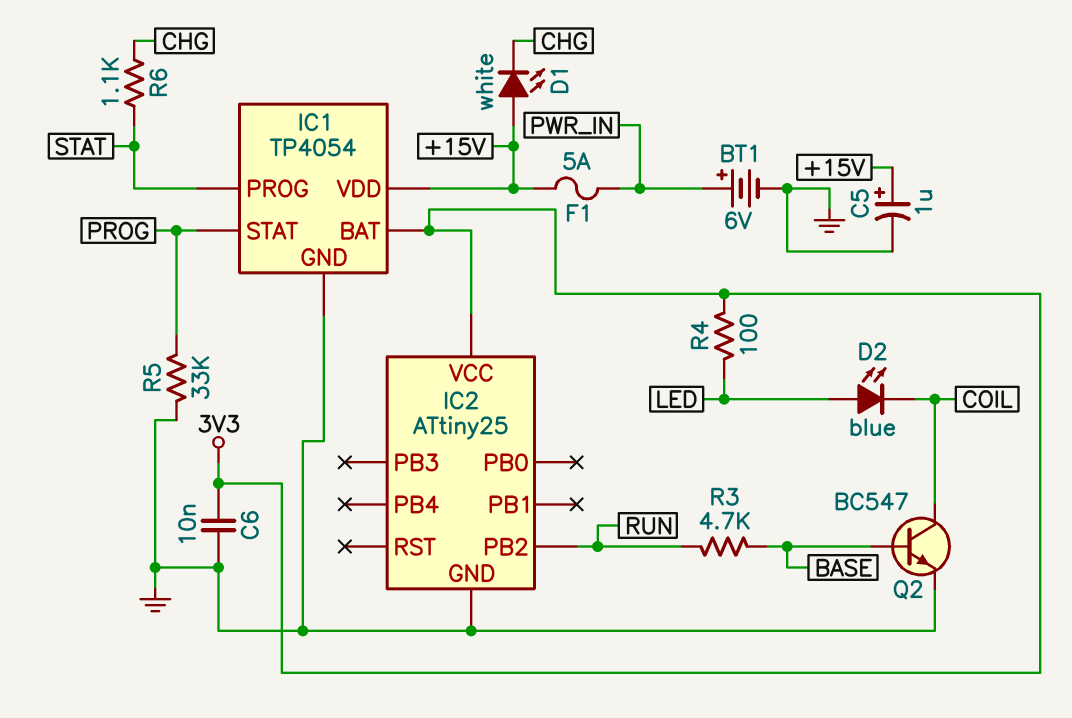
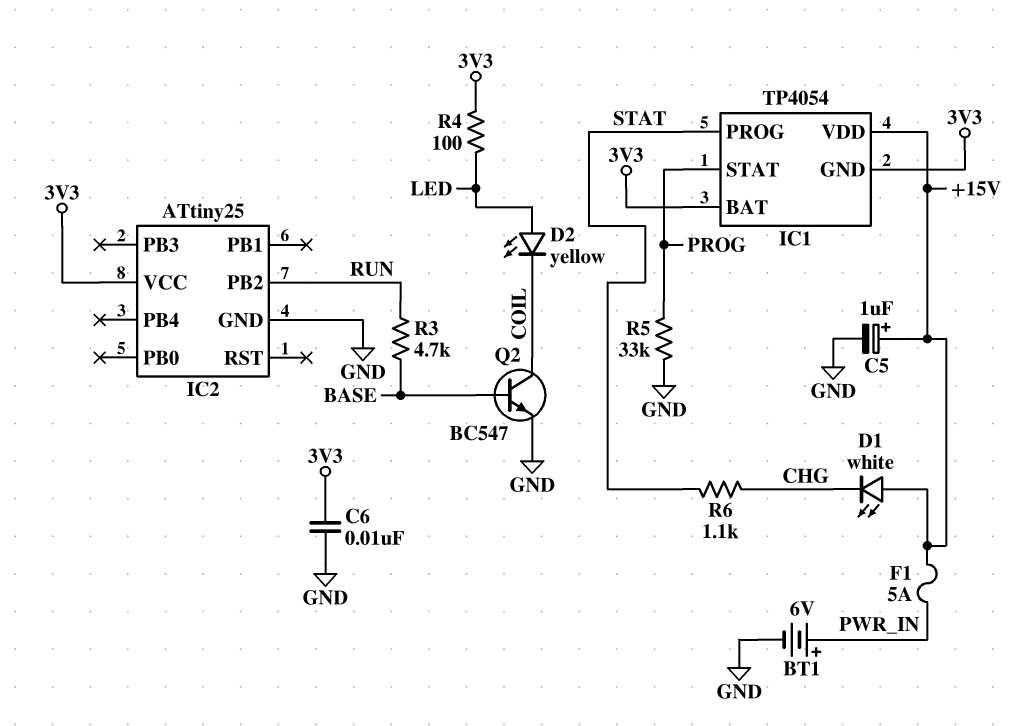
D2: LED blue (A LED, K COIL) -> LED yellow (A LED, K COIL)
IC1 pin GND: GND -> 3V3

